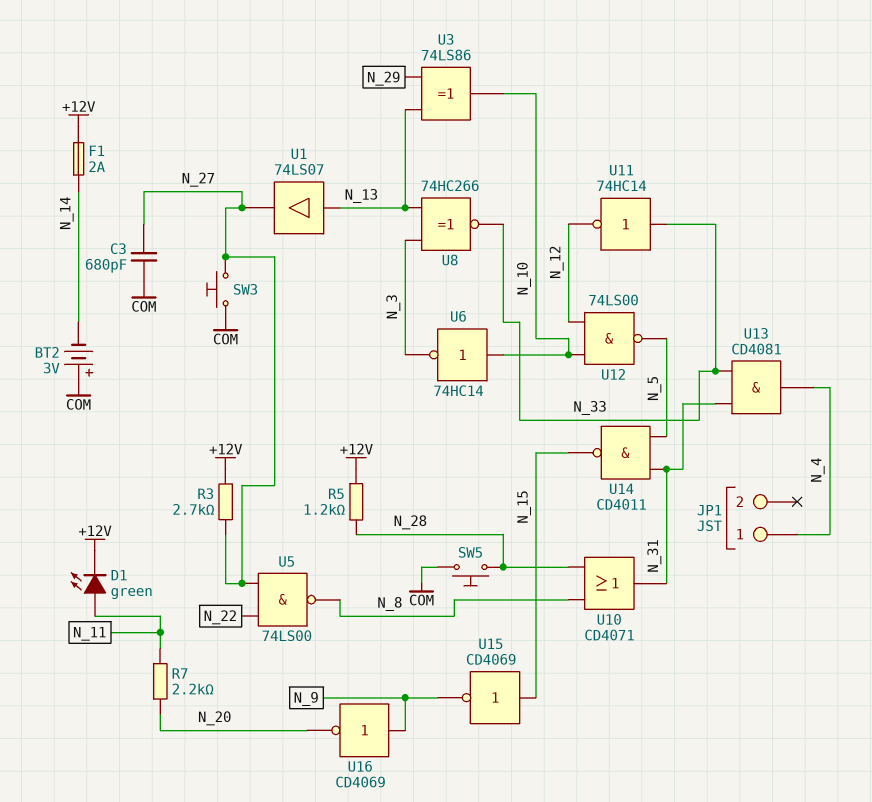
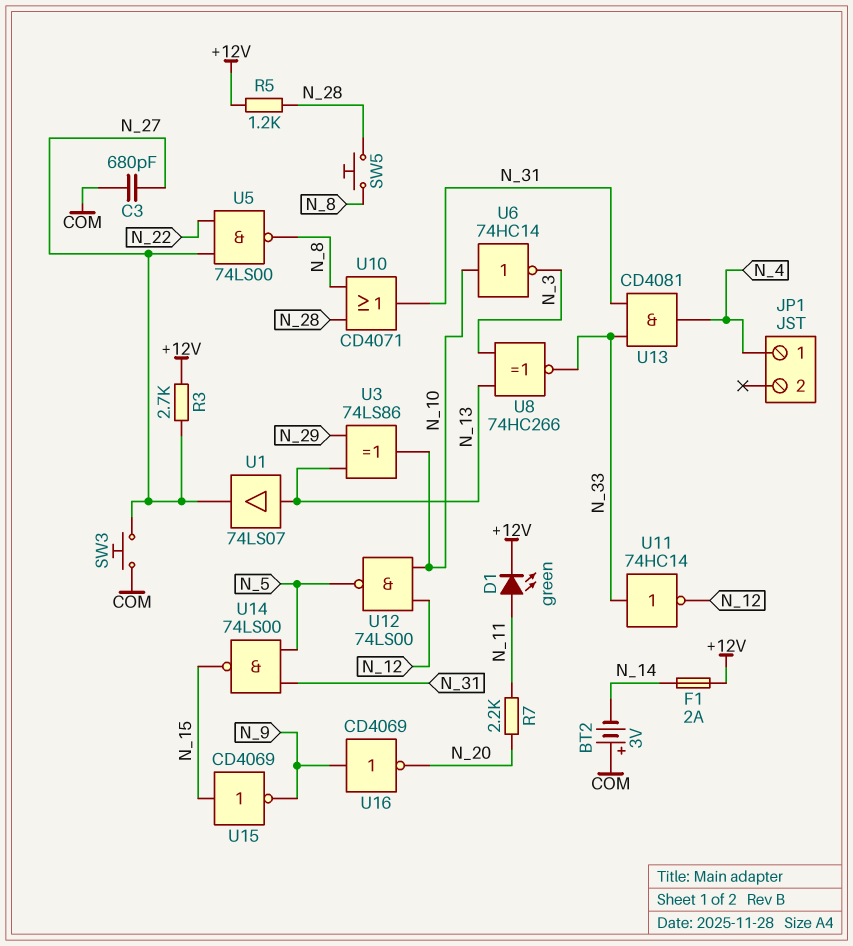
SW5: button (COM, N_28) -> button (N_8, N_28)
U14: NAND CD4011 (in N_5, in N_31, out N_15) -> NAND 74LS00 (in N_5, in N_31, out N_15)

